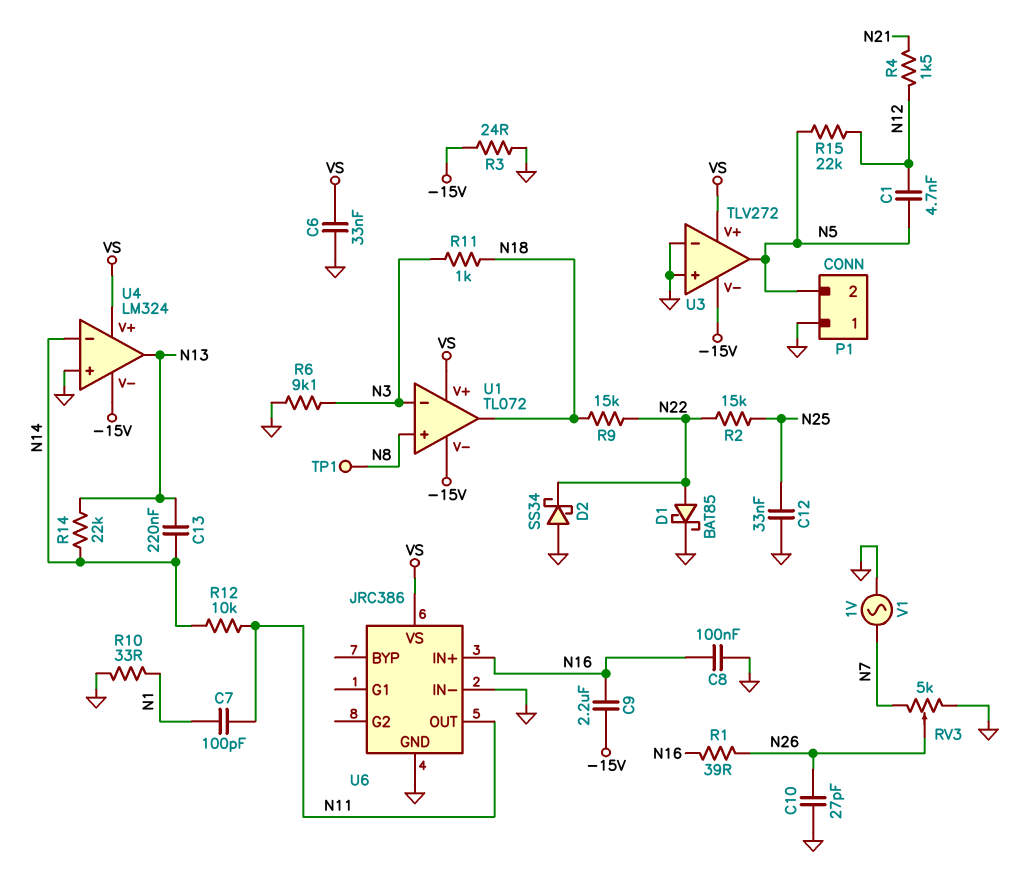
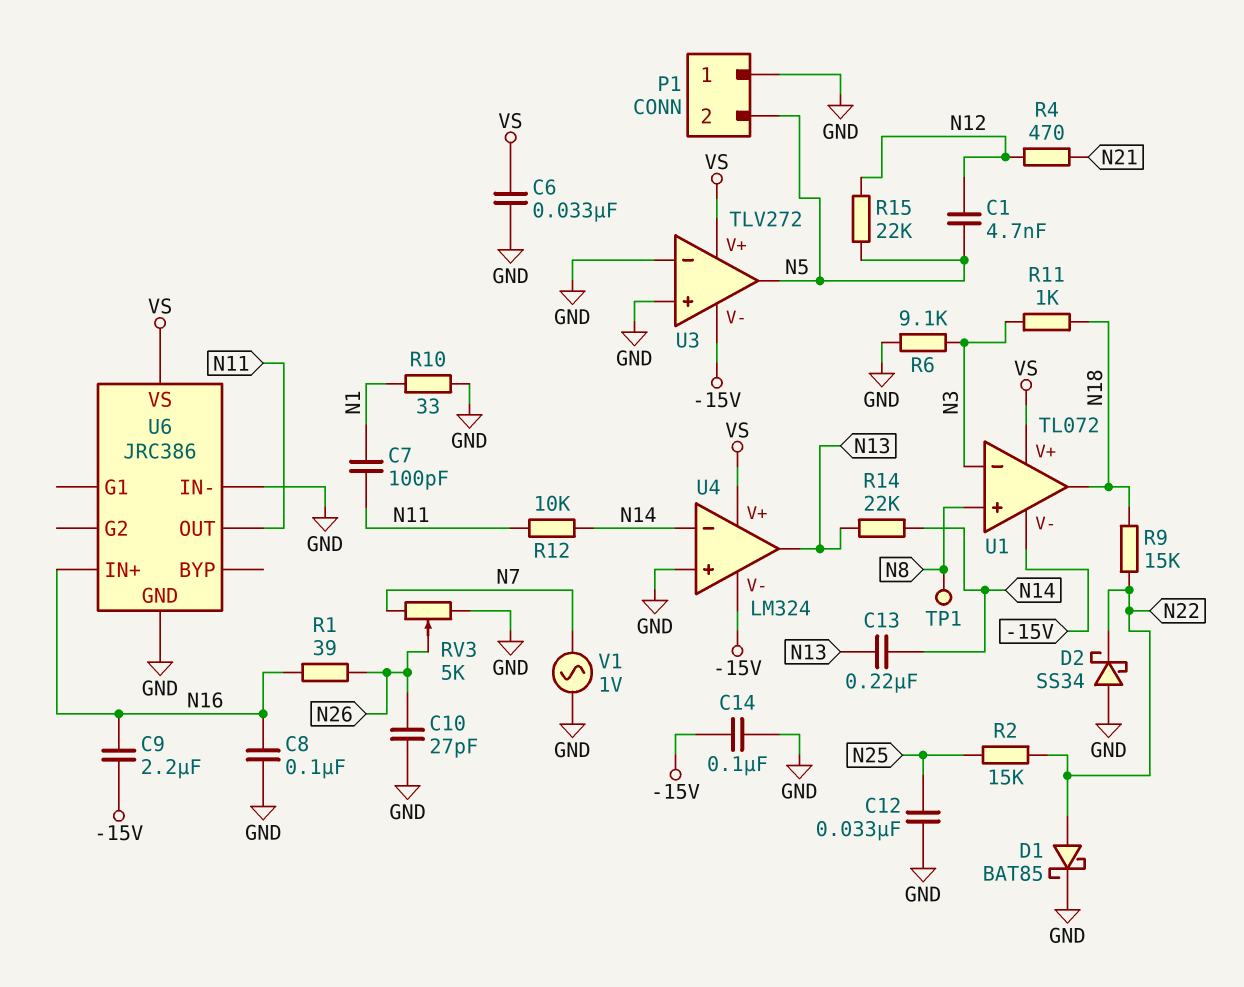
C14: none -> 100nF (-15V, GND)
R3: 24 (-15V, GND) -> none
R4: 1.5k (N12, N21) -> 470 (N12, N21)

